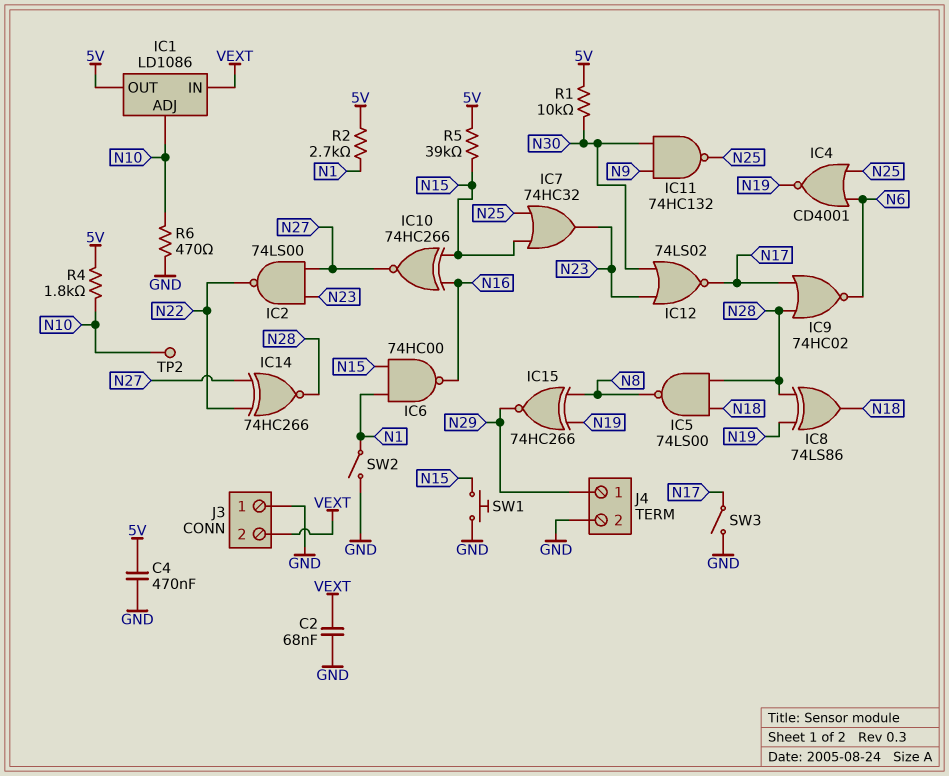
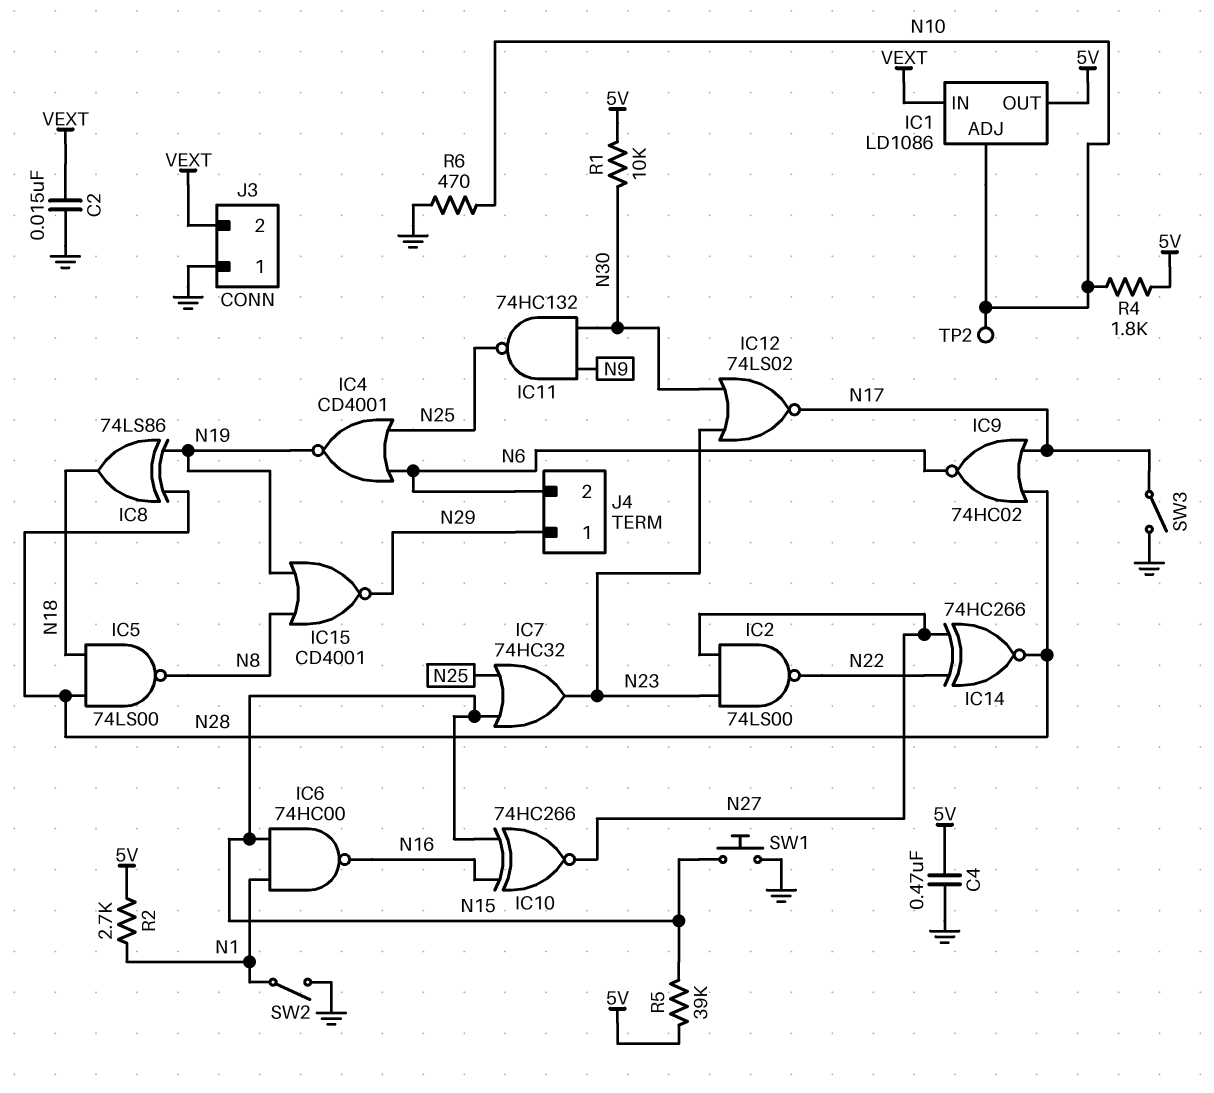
C2: 68nF (GND, VEXT) -> 15nF (GND, VEXT)
IC15: XNOR 74HC266 (in N8, in N19, out N29) -> NOR CD4001 (in N8, in N19, out N29)
J4 pin 2: GND -> N6

